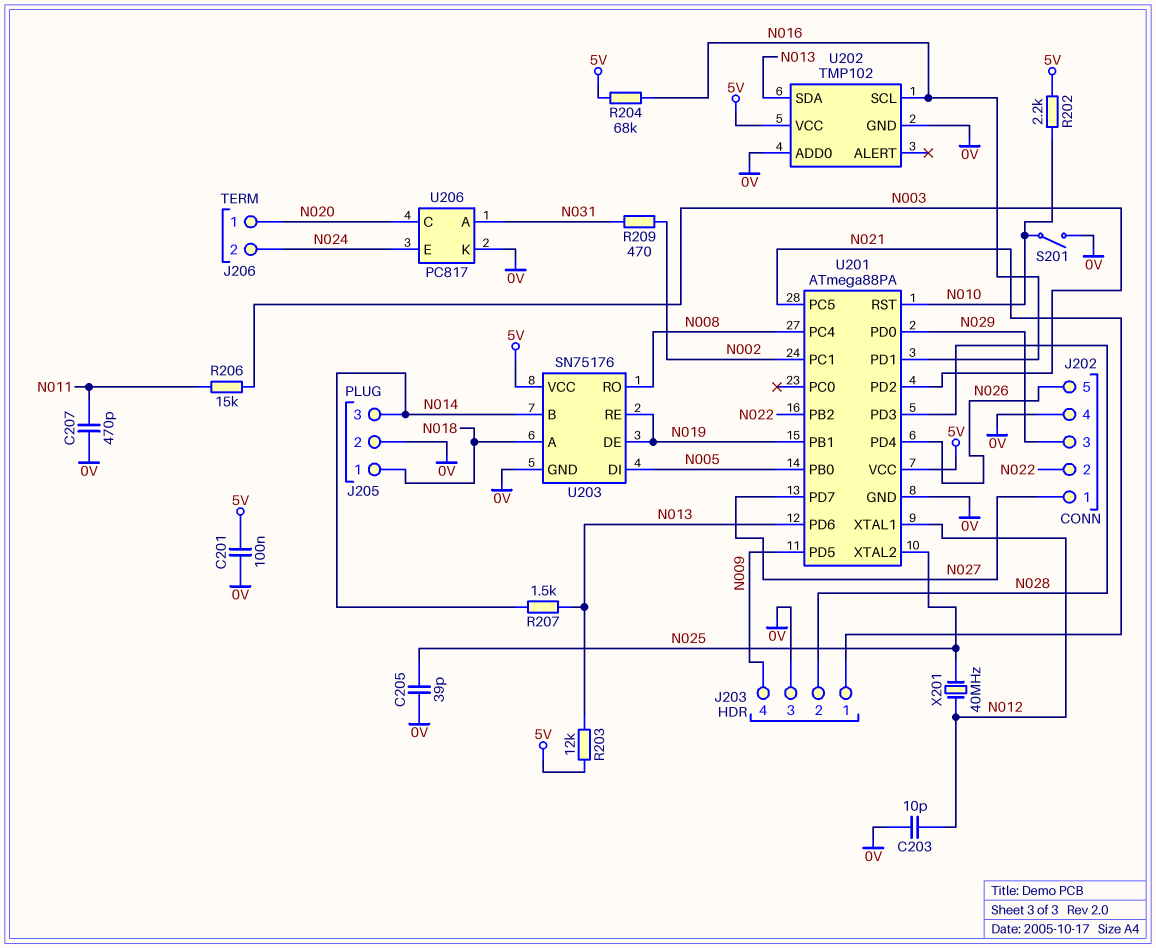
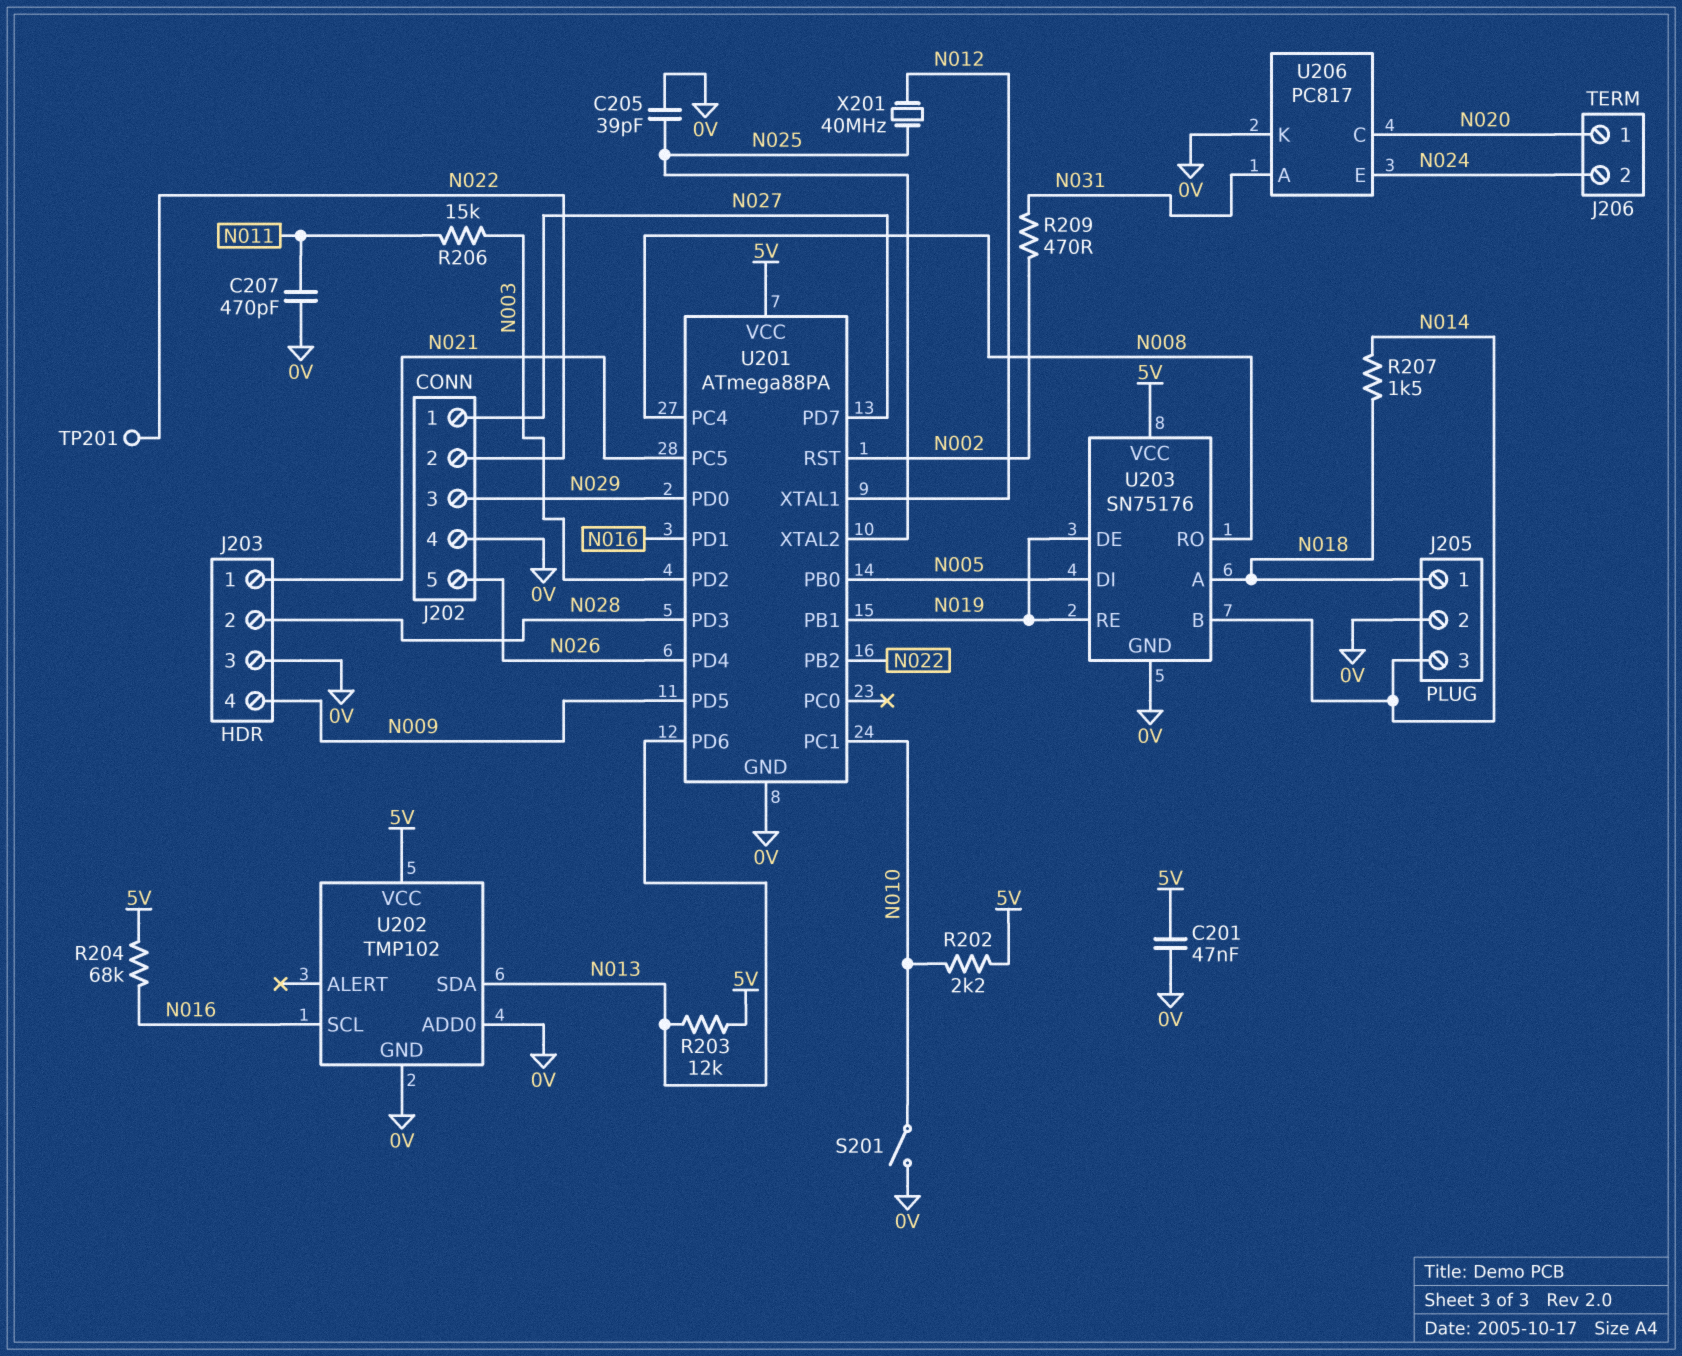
C201: 100nF (0V, 5V) -> 47nF (0V, 5V)
C203: 10pF (0V, N012) -> none
R207: 1.5k (N013, N014) -> 1.5k (N014, N018)
TP201: none -> test point (N022)
U201 pin PC1: N002 -> N010
U201 pin RST: N010 -> N002

